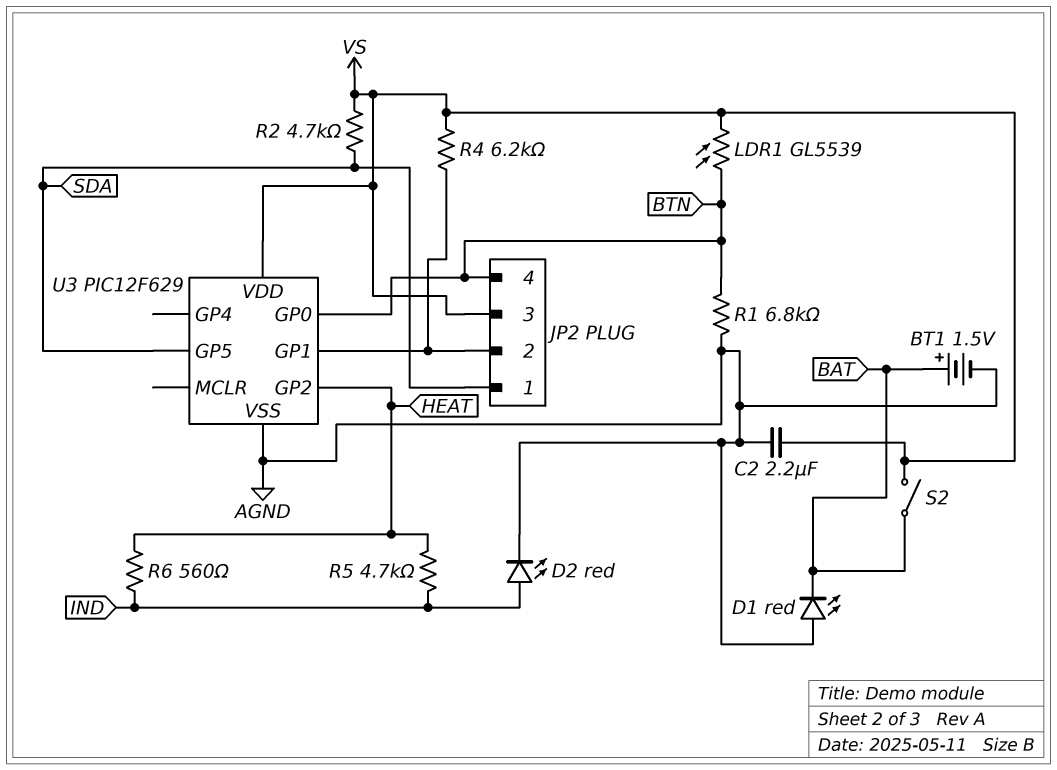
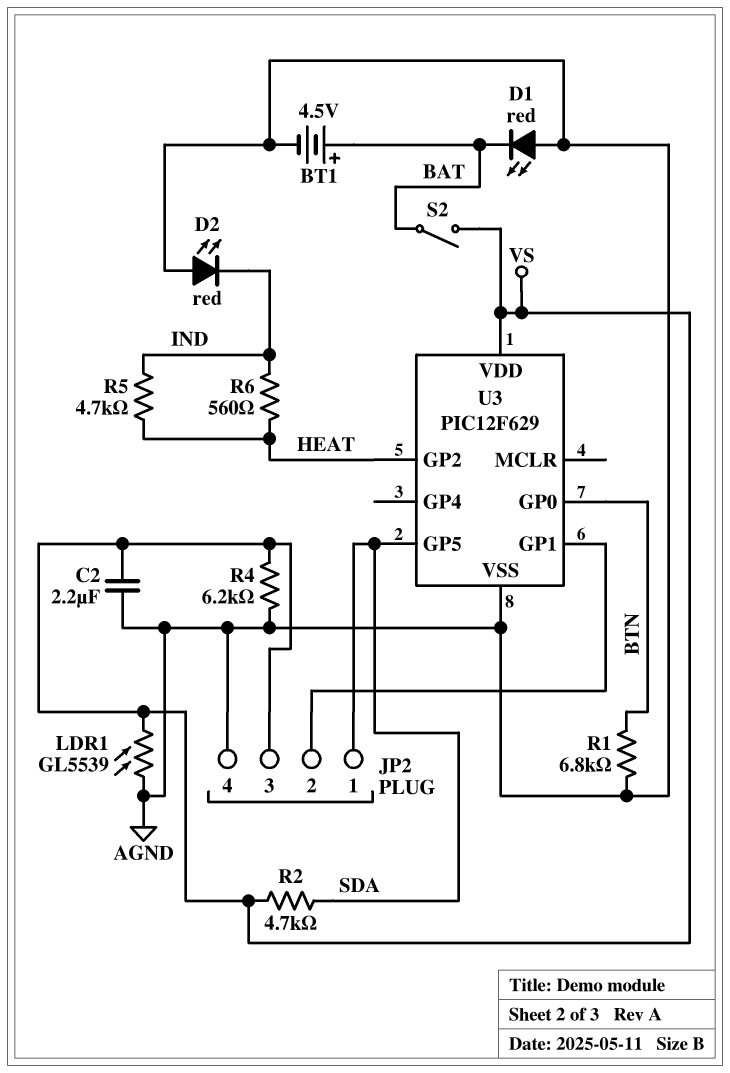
BT1: 1.5V (plus BAT, minus AGND) -> 4.5V (plus BAT, minus AGND)
D2: LED red (A IND, K AGND) -> LED red (A AGND, K IND)
JP2 pin 4: BTN -> AGND
LDR1: GL5539 (BTN, VS) -> GL5539 (AGND, VS)
R4: 6.2k (JP2/2, VS) -> 6.2k (AGND, VS)

